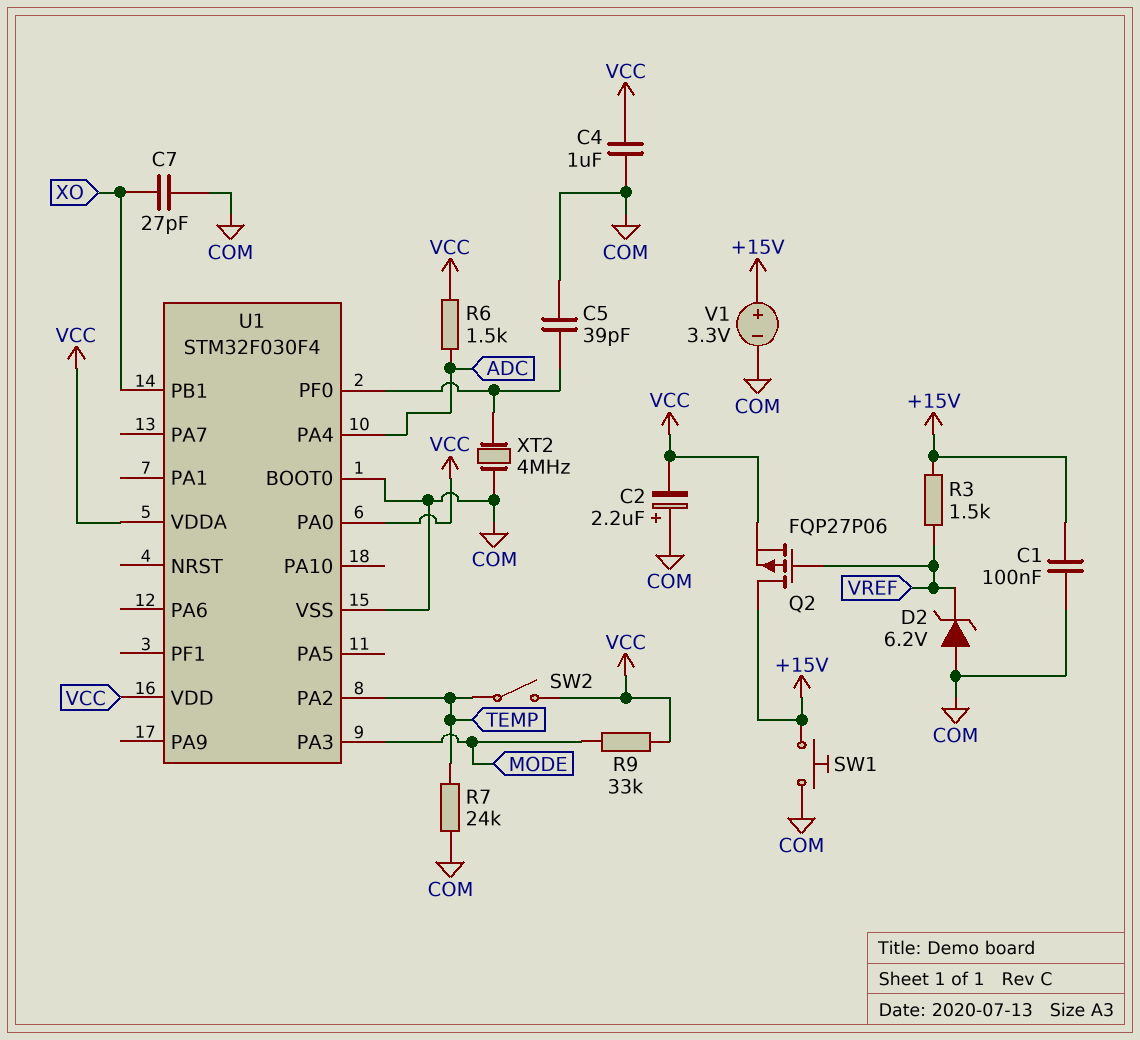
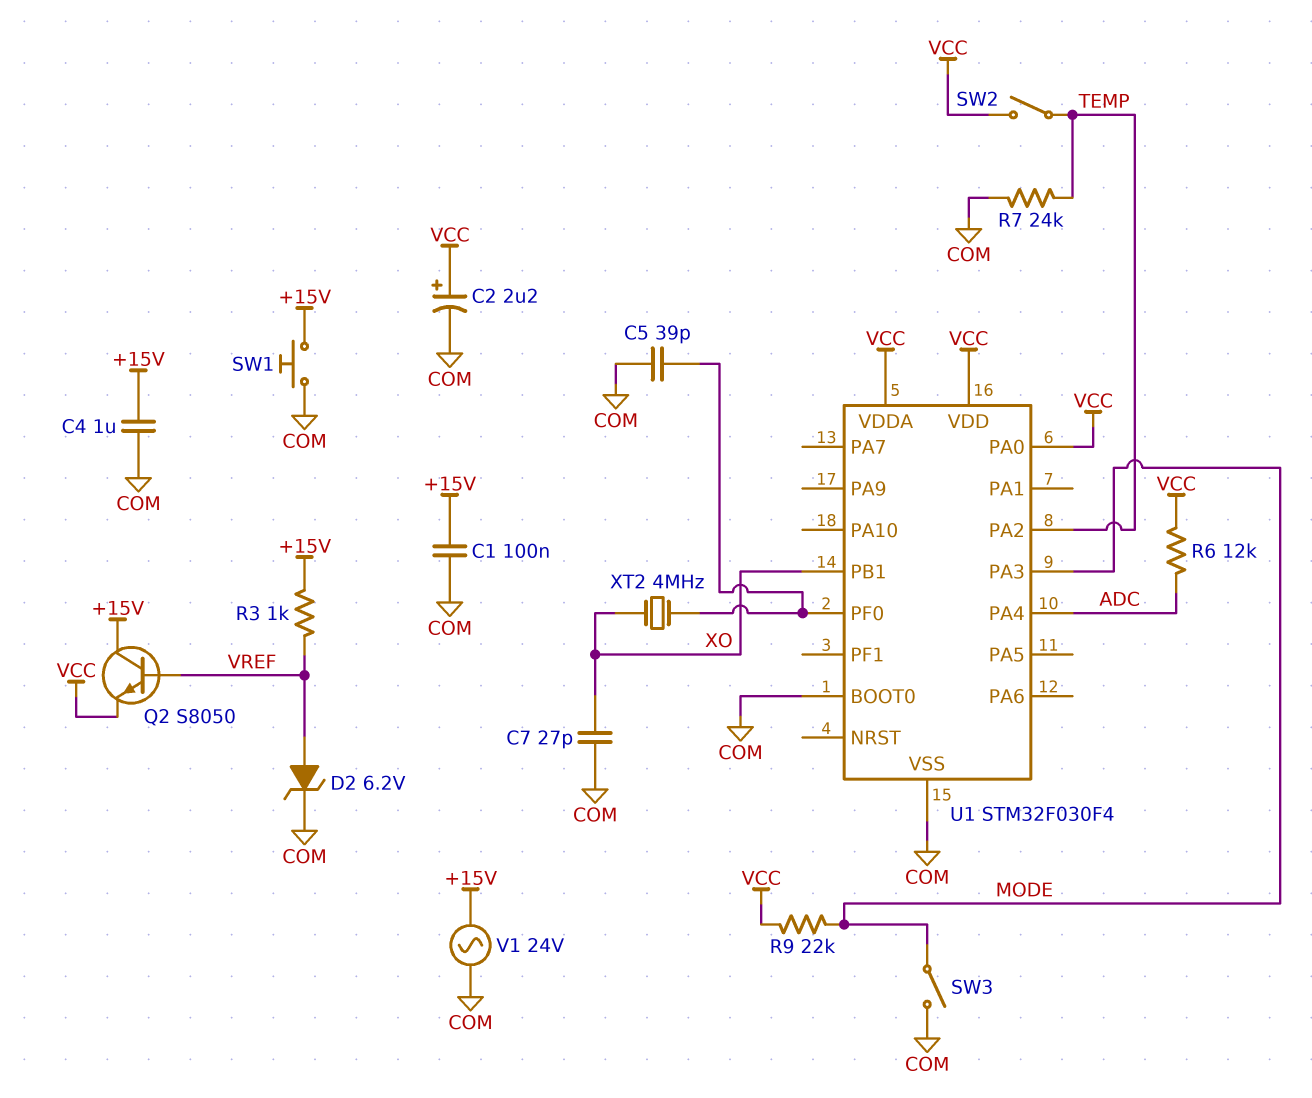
C2: 2.2uF (plus COM, minus VCC) -> 2.2uF (plus VCC, minus COM)
C4: 1uF (COM, VCC) -> 1uF (+15V, COM)
D2: zener 6.2V (A COM, K VREF) -> zener 6.2V (A VREF, K COM)
Q2: PMOS FQP27P06 (G VREF, D +15V, S VCC) -> NPN S8050 (B VREF, C +15V, E VCC)
R3: 1.5k (+15V, VREF) -> 1k (+15V, VREF)
R6: 1.5k (ADC, VCC) -> 12k (ADC, VCC)
R9: 33k (MODE, VCC) -> 22k (MODE, VCC)
SW3: none -> switch (COM, MODE)
V1: 3.3V (plus +15V, minus COM) -> AC 24V (+15V, COM)
XT2: 4MHz (COM, U1/PF0) -> 4MHz (U1/PF0, XO)

